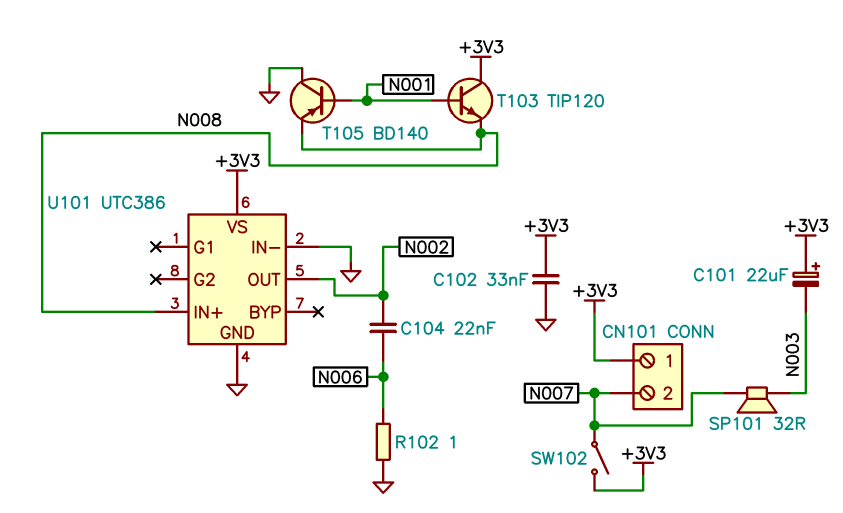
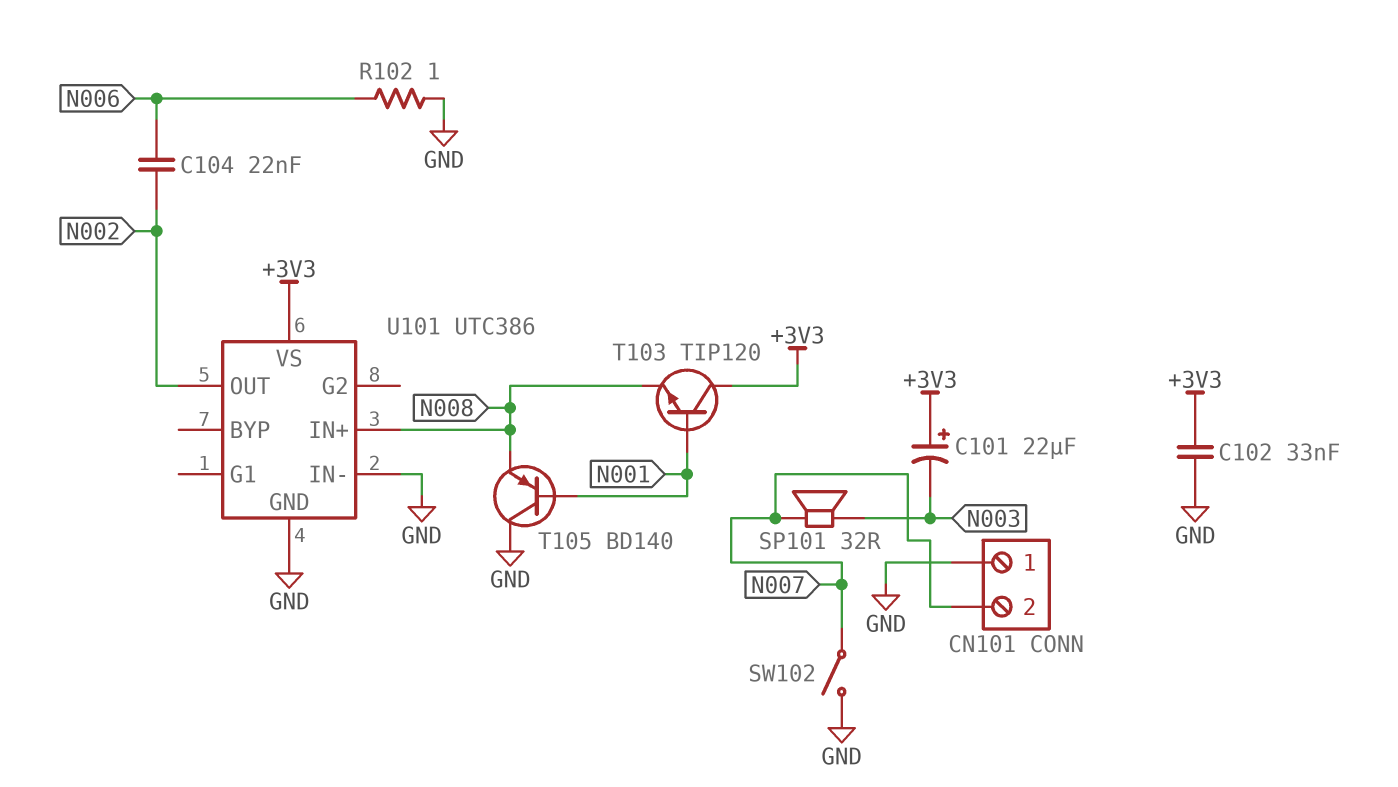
CN101 pin 1: +3V3 -> GND
SW102: switch (+3V3, N007) -> switch (GND, N007)

